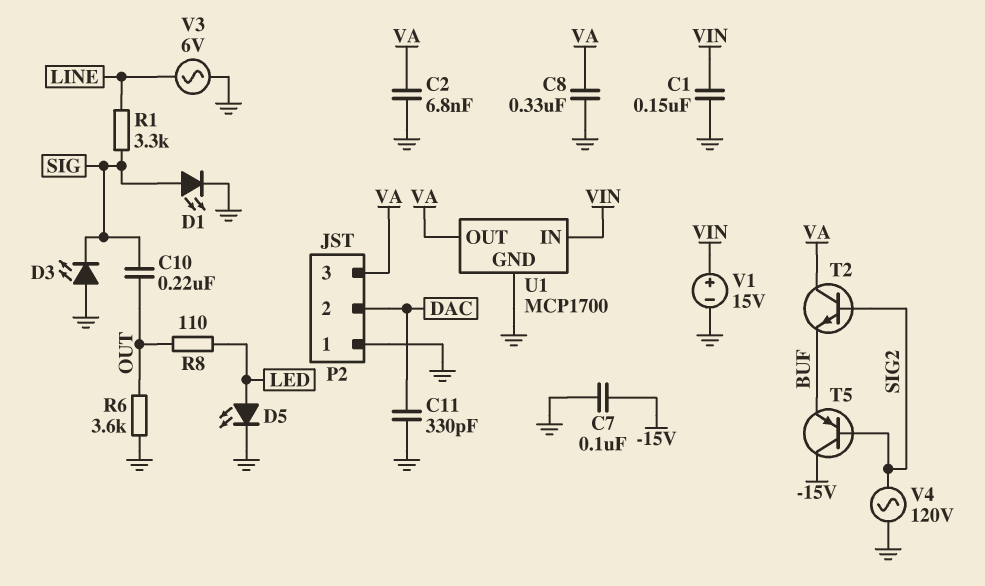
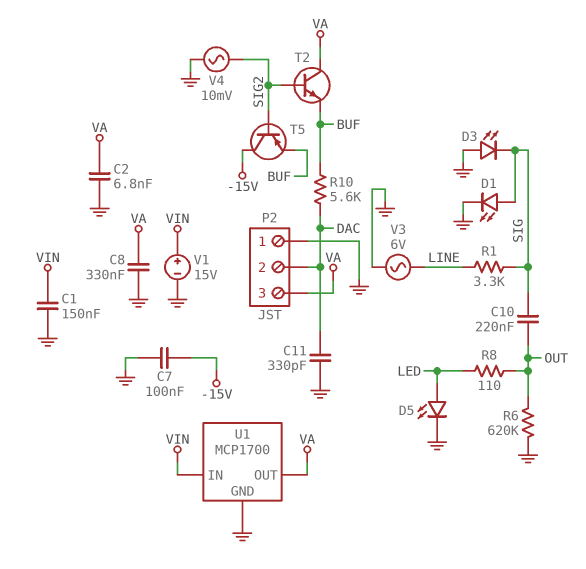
R6: 3.6k (GND, OUT) -> 620k (GND, OUT)
R10: none -> 5.6k (BUF, DAC)
V4: AC 120V (GND, SIG2) -> AC 10mV (GND, SIG2)

